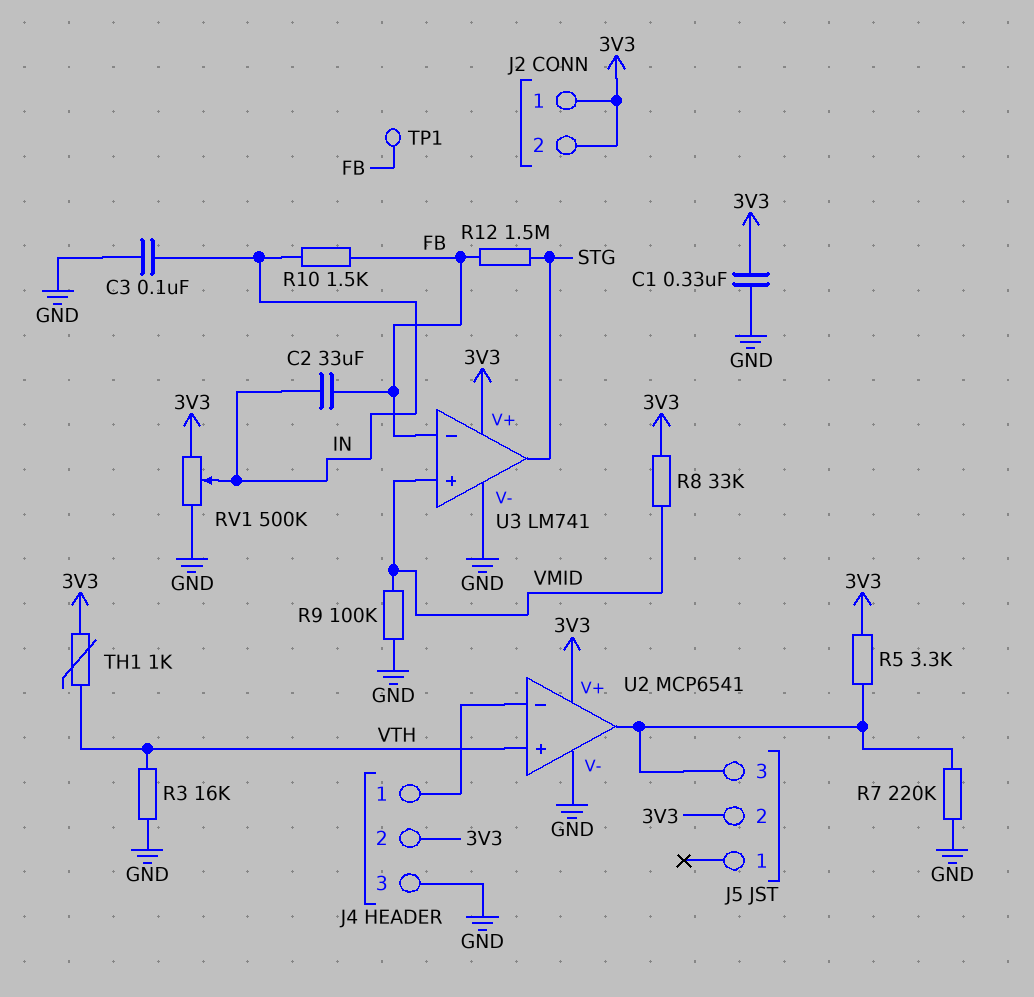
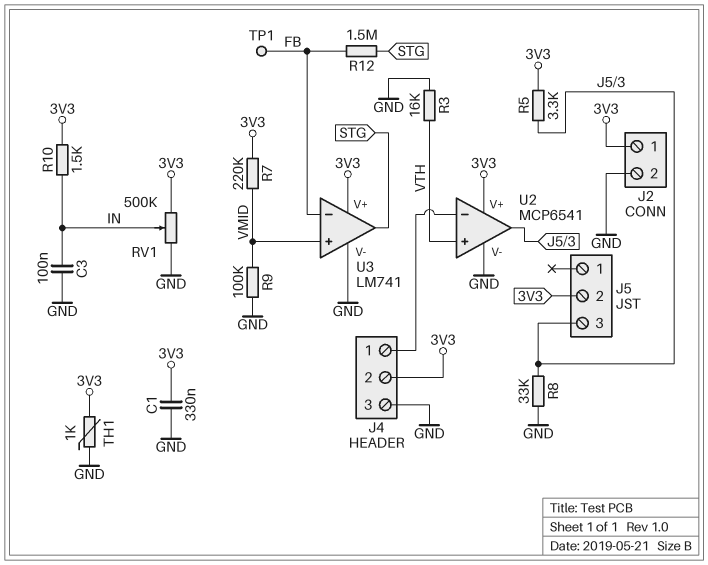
C2: 33uF (FB, IN) -> none
J2 pin 2: 3V3 -> GND
R7: 220k (GND, J5/3) -> 220k (3V3, VMID)
R8: 33k (3V3, VMID) -> 33k (GND, J5/3)
R10: 1.5k (FB, IN) -> 1.5k (3V3, IN)
TH1: 1k (3V3, VTH) -> 1k (3V3, GND)

